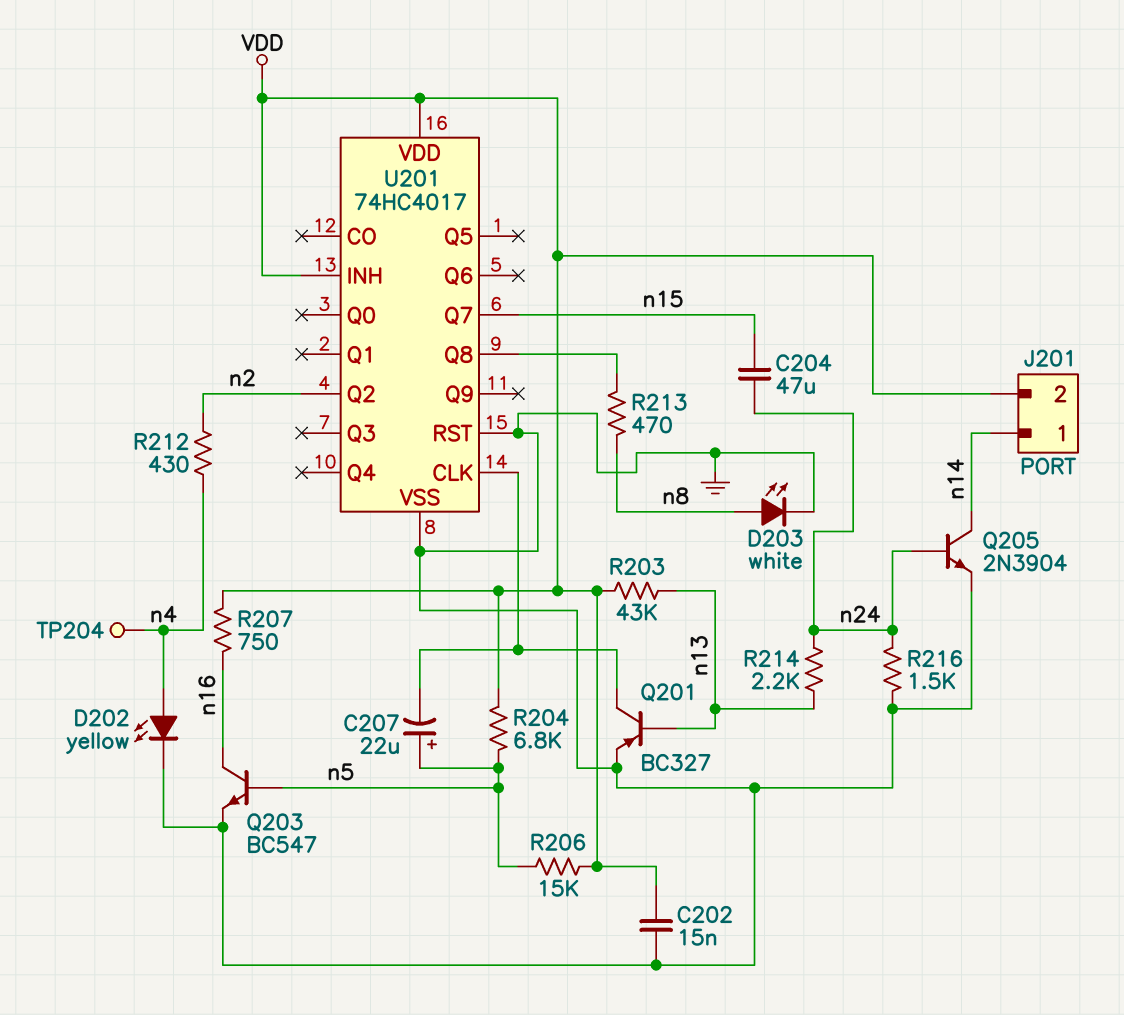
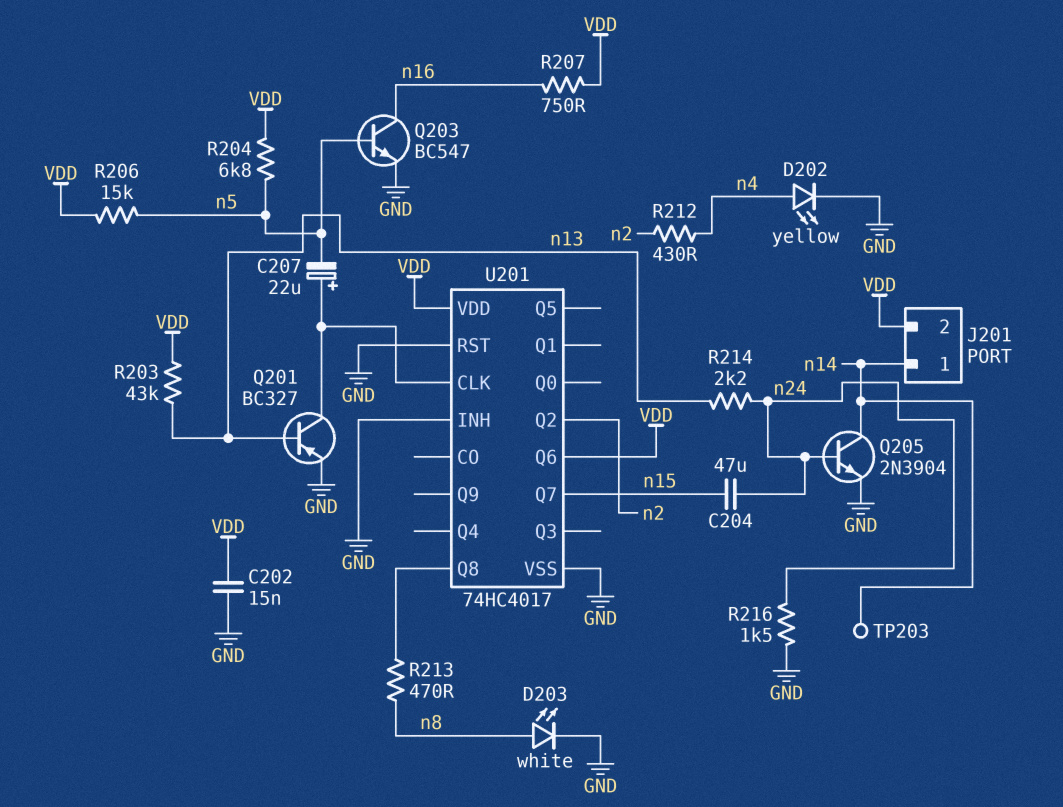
C207: 22uF (plus n5, minus U201/CLK) -> 22uF (plus U201/CLK, minus n5)
TP203: none -> test point (n14)
TP204: test point (n4) -> none
U201 pin INH: VDD -> GND
U201 pin Q6: none -> VDD

